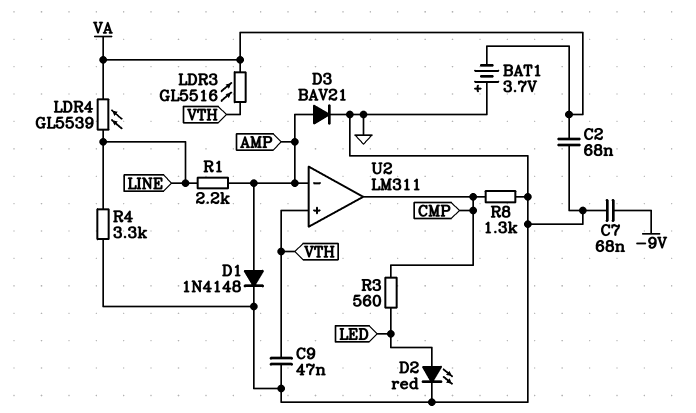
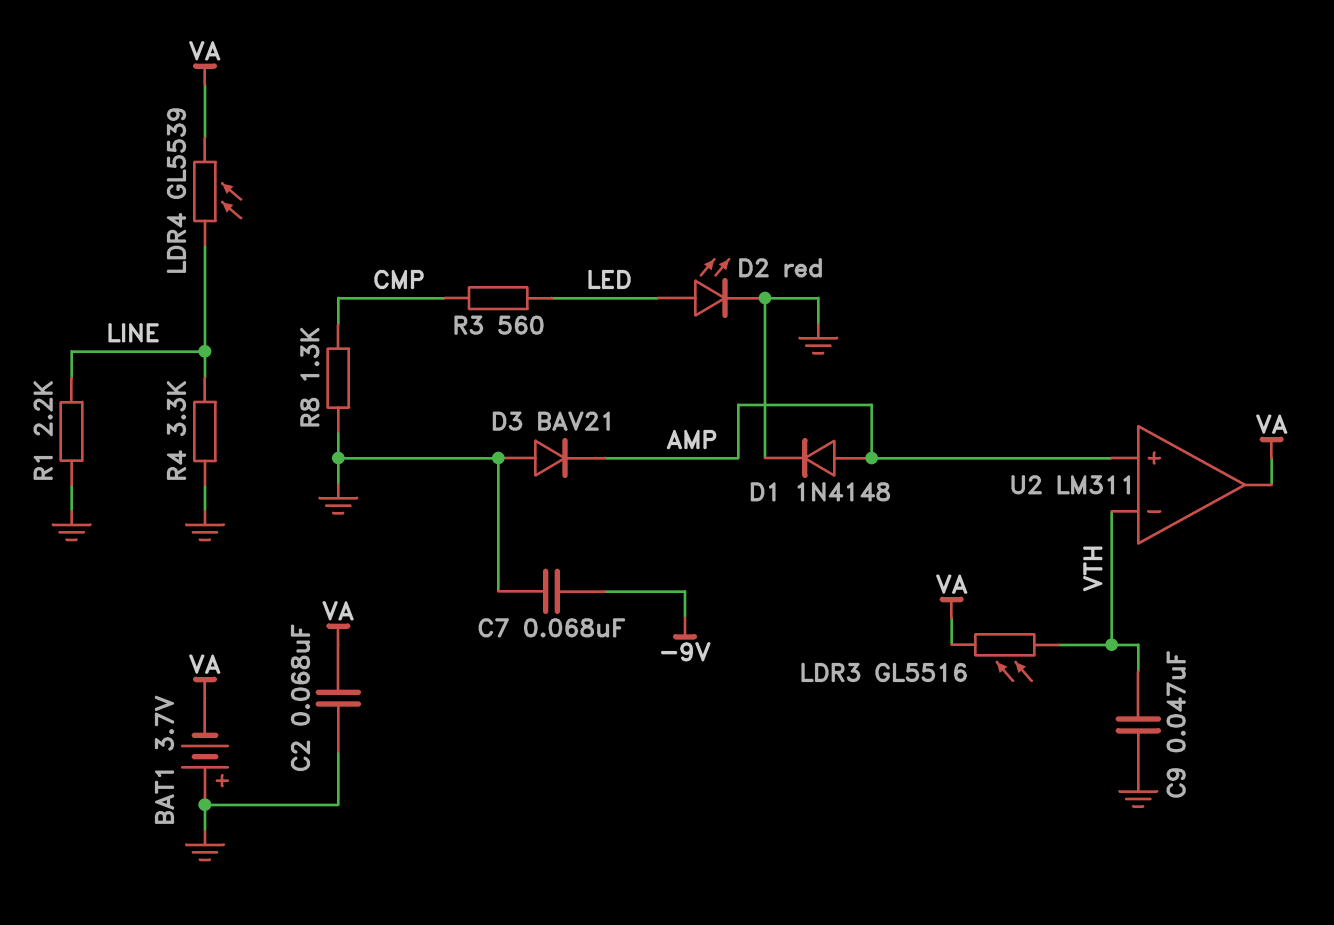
D3: diode BAV21 (A AMP, K GND) -> diode BAV21 (A GND, K AMP)
R1: 2.2k (AMP, LINE) -> 2.2k (GND, LINE)
U2 pin in+: VTH -> AMP
U2 pin in-: AMP -> VTH
U2 pin out: CMP -> VA

